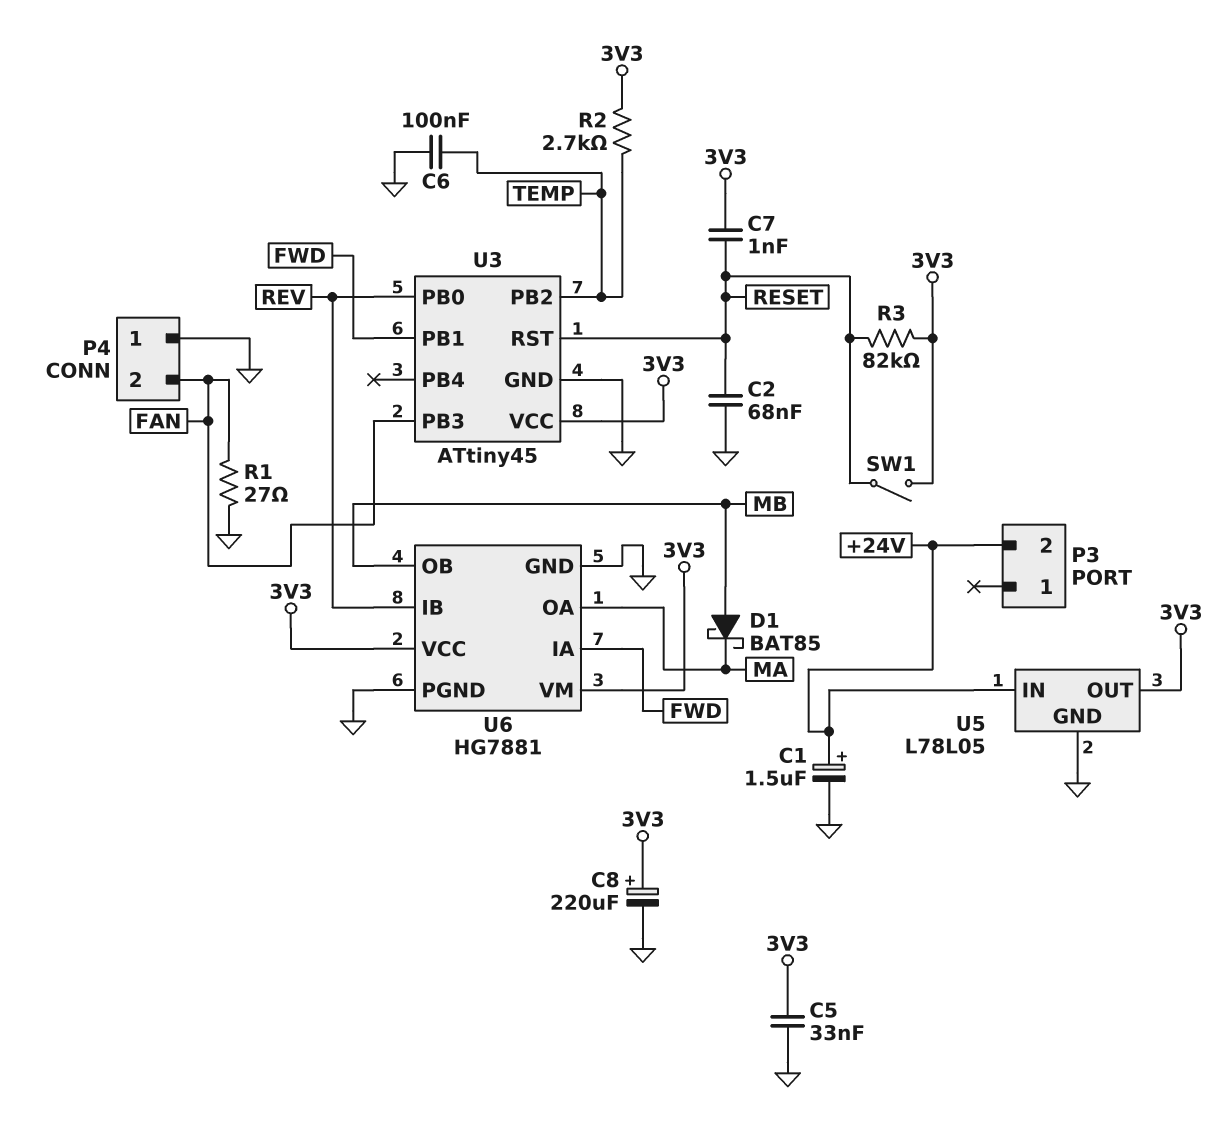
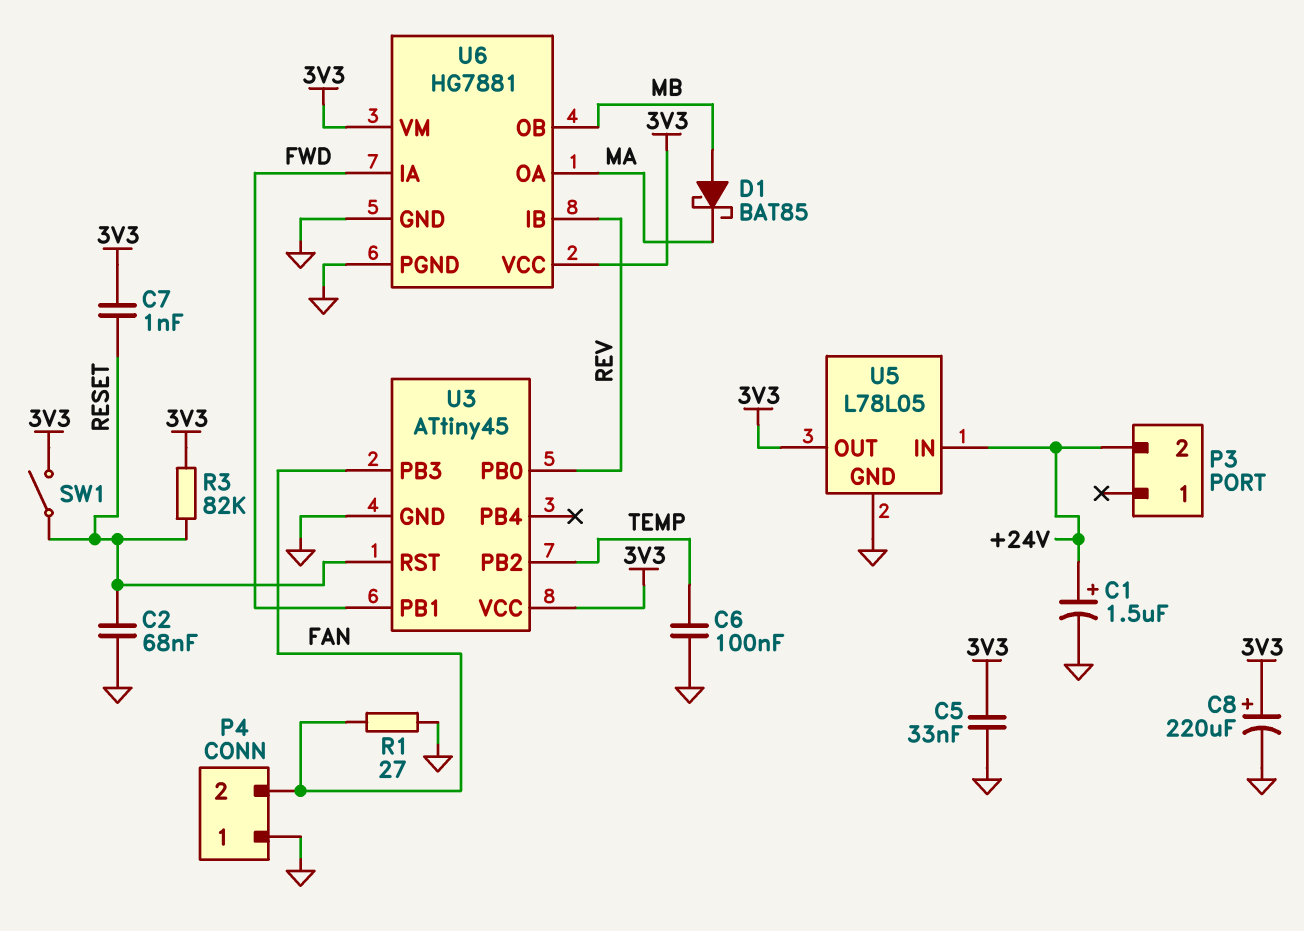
R2: 2.7k (3V3, TEMP) -> none

